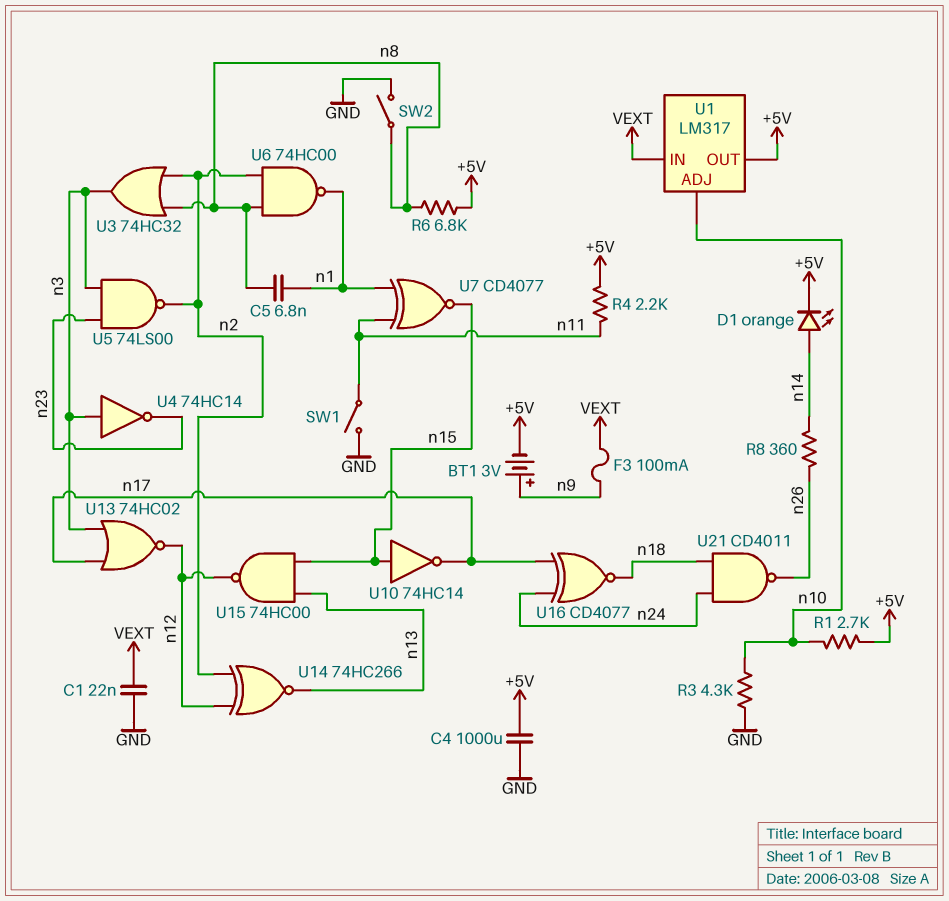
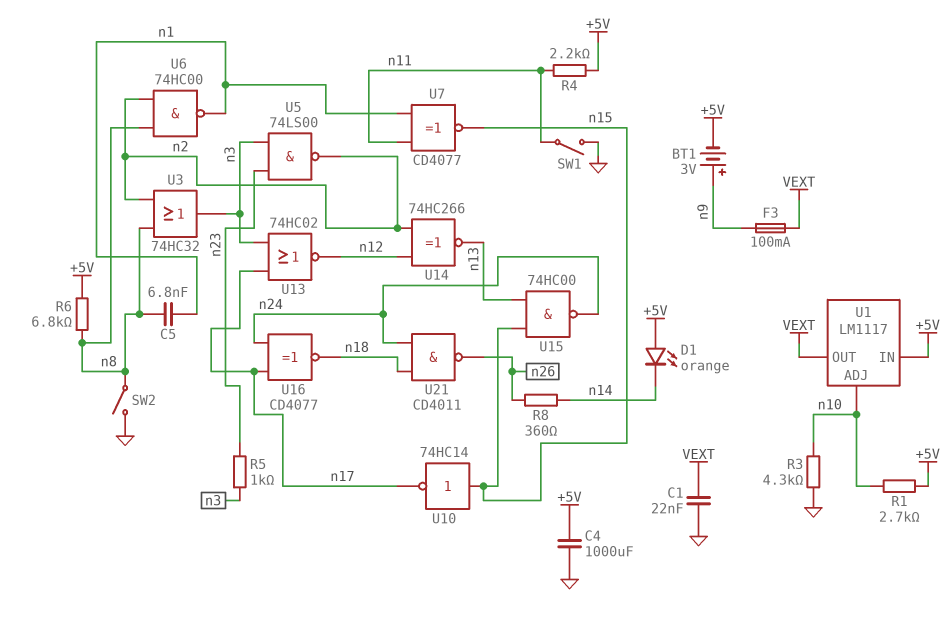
D1: LED orange (A n14, K +5V) -> LED orange (A +5V, K n14)
R5: none -> 1k (n3, n23)
U1: LM317 -> LM1117
U1 pin IN: VEXT -> +5V
U1 pin OUT: +5V -> VEXT
U4: NOT 74HC14 (in n3, out n23) -> none
U15: NAND 74HC00 (in n13, in n15, out n12) -> NAND 74HC00 (in n13, in n15, out n24)

